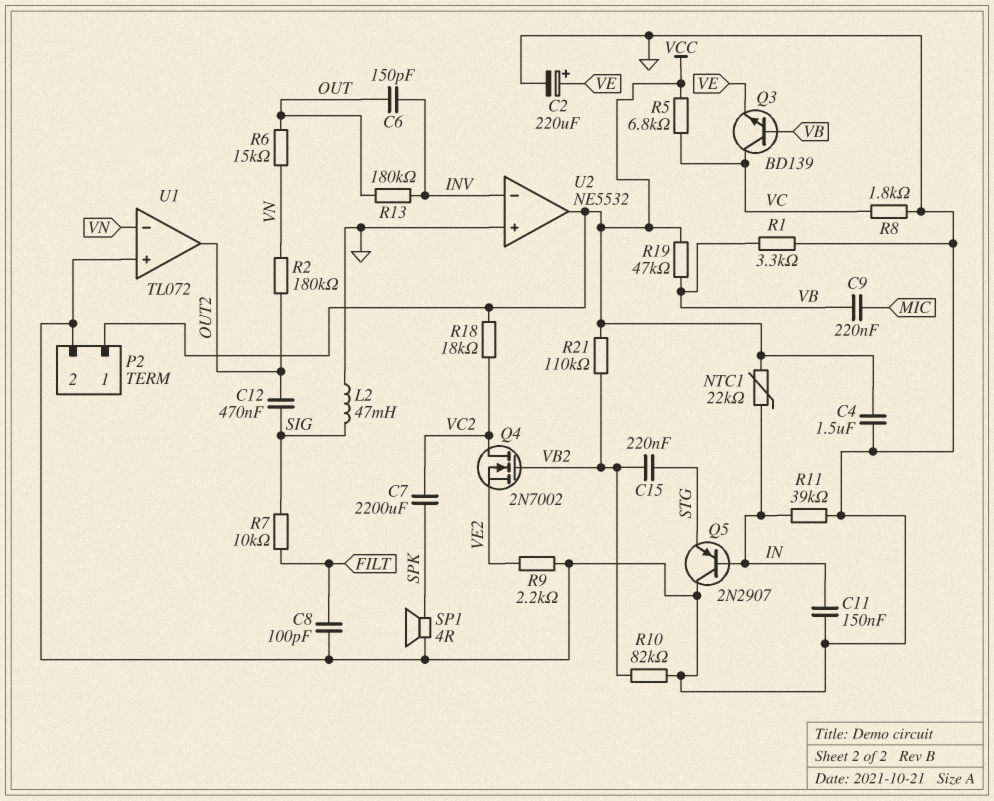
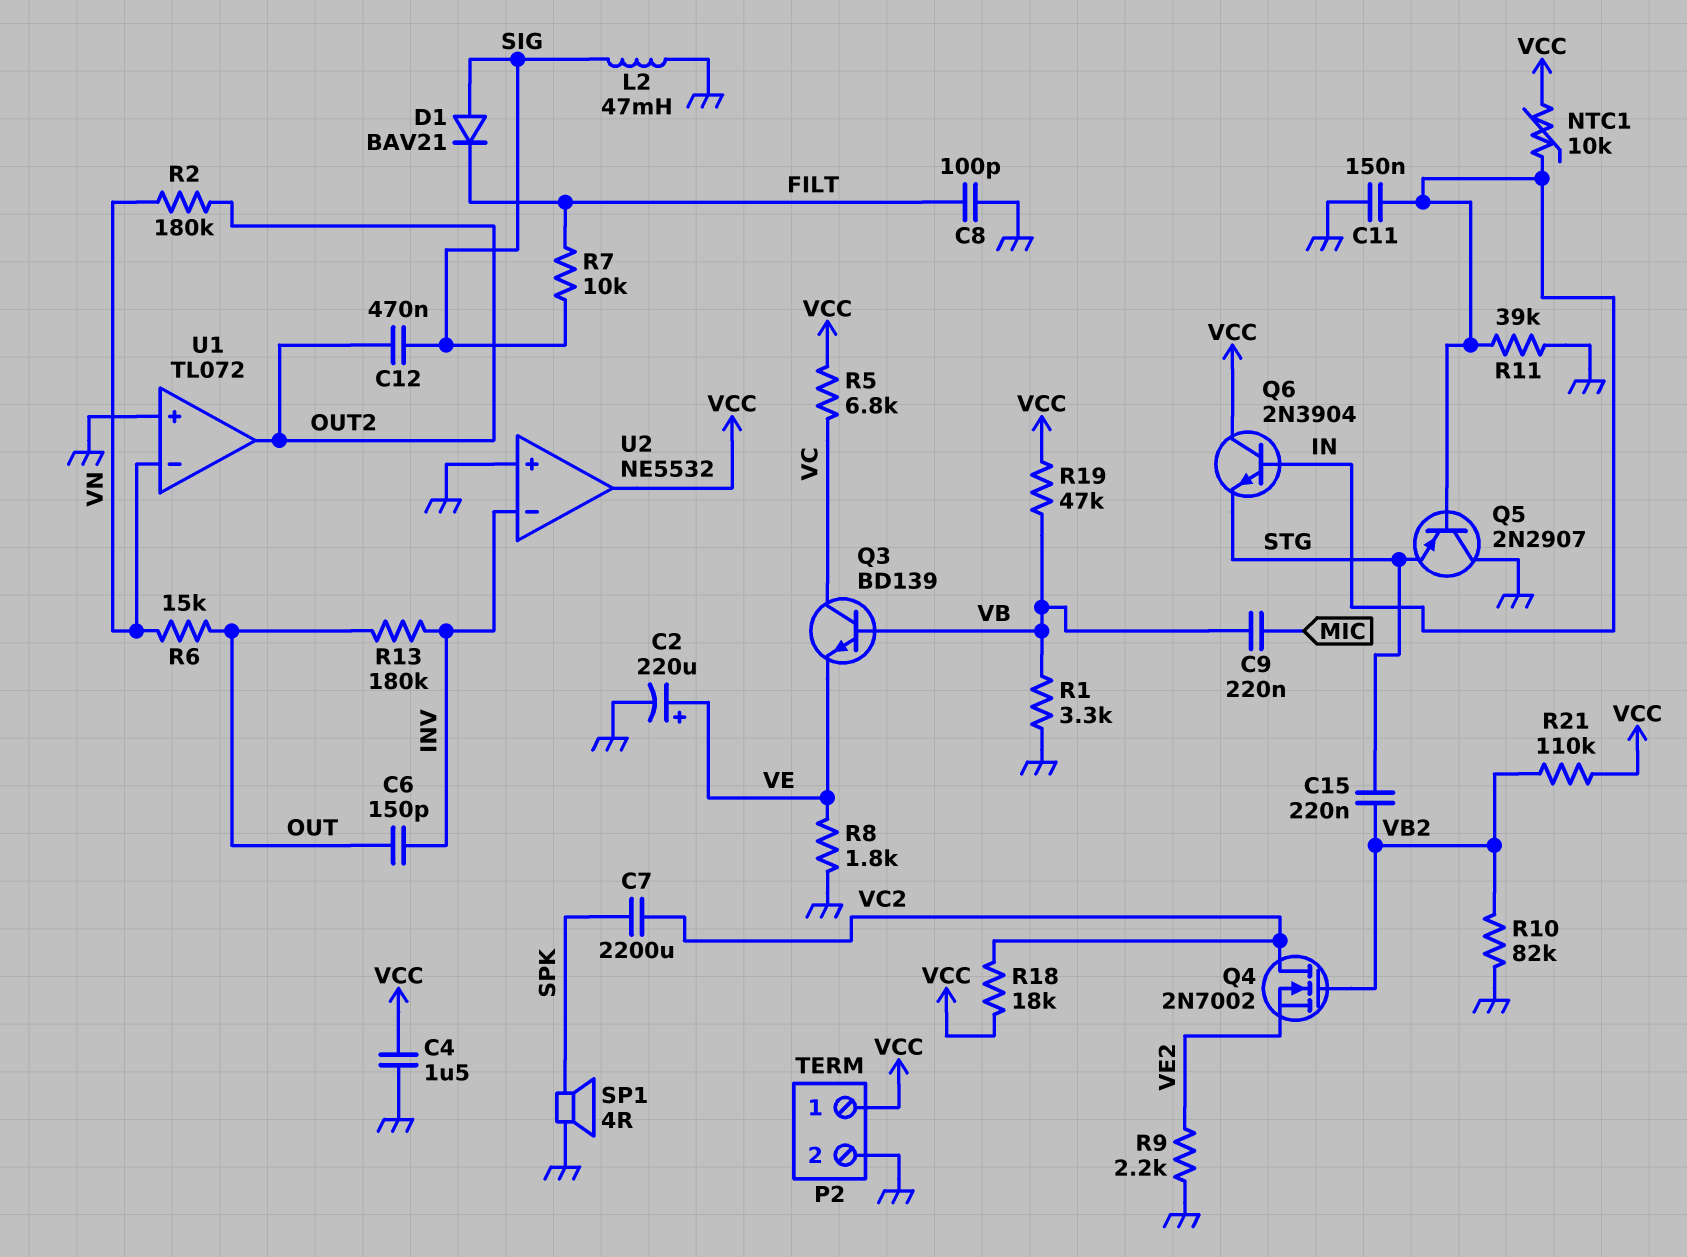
D1: none -> diode BAV21 (A SIG, K FILT)
NTC1: 22k (IN, VCC) -> 10k (IN, VCC)
Q6: none -> NPN 2N3904 (B IN, C VCC, E STG)
R8: 1.8k (GND, VC) -> 1.8k (GND, VE)

